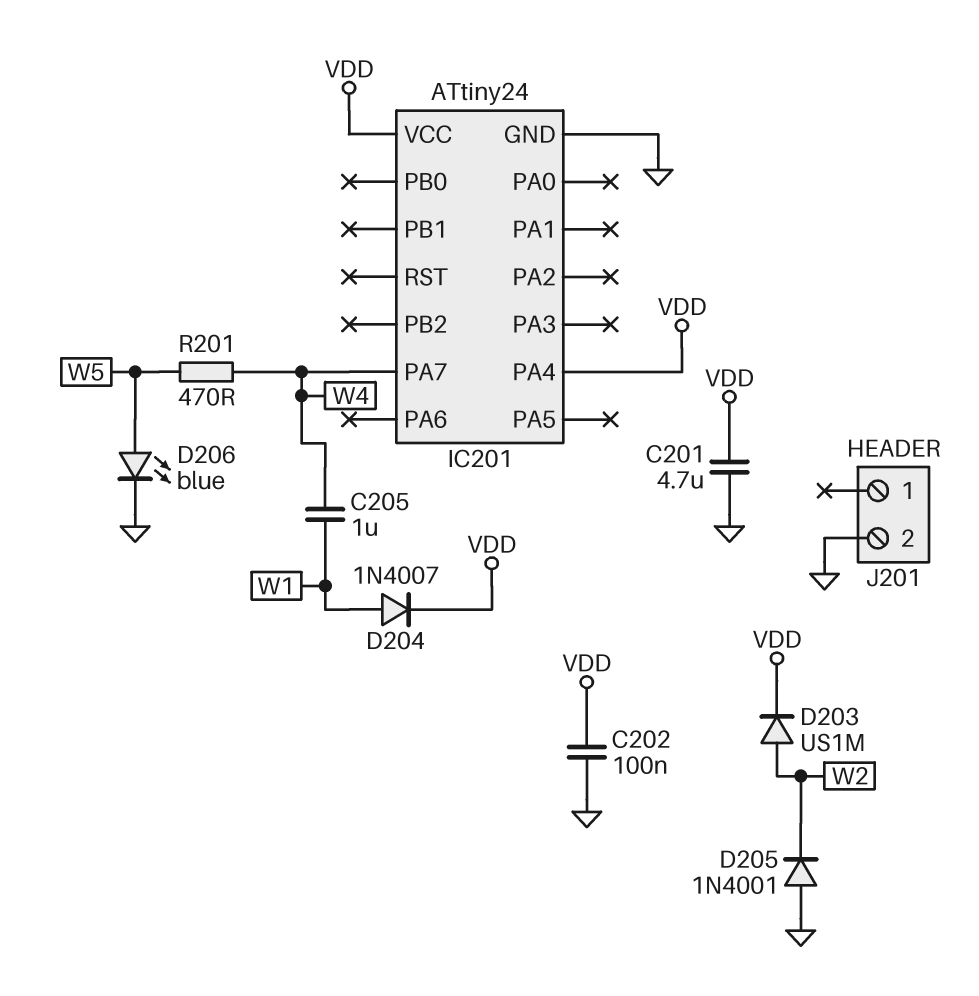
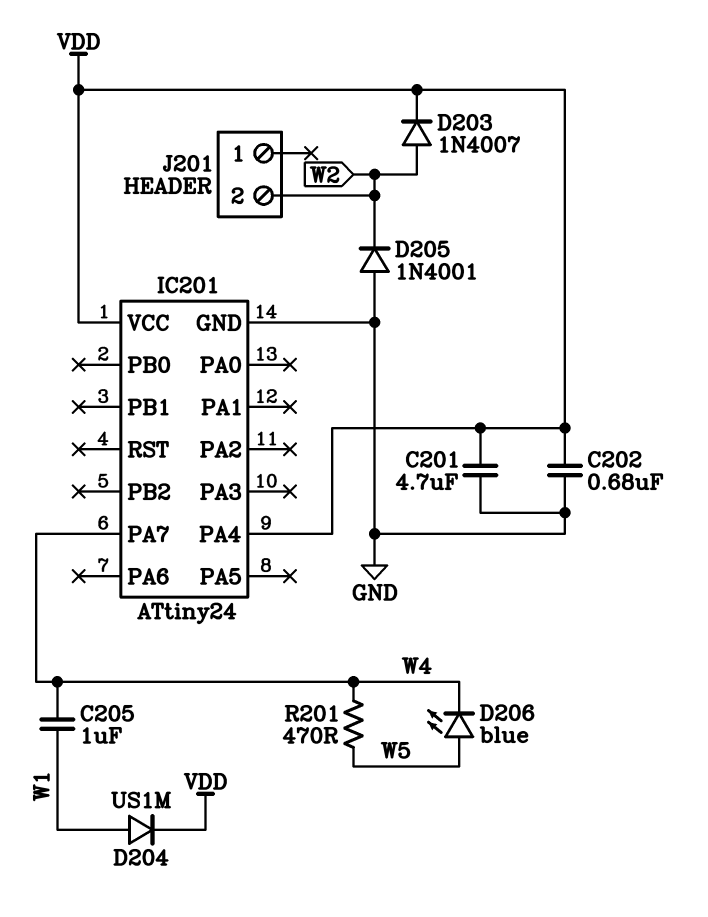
C202: 100nF (GND, VDD) -> 680nF (GND, VDD)
D203: diode US1M (A W2, K VDD) -> diode 1N4007 (A W2, K VDD)
D204: diode 1N4007 (A W1, K VDD) -> diode US1M (A W1, K VDD)
D206: LED blue (A W5, K GND) -> LED blue (A W5, K W4)
J201 pin 2: GND -> W2

